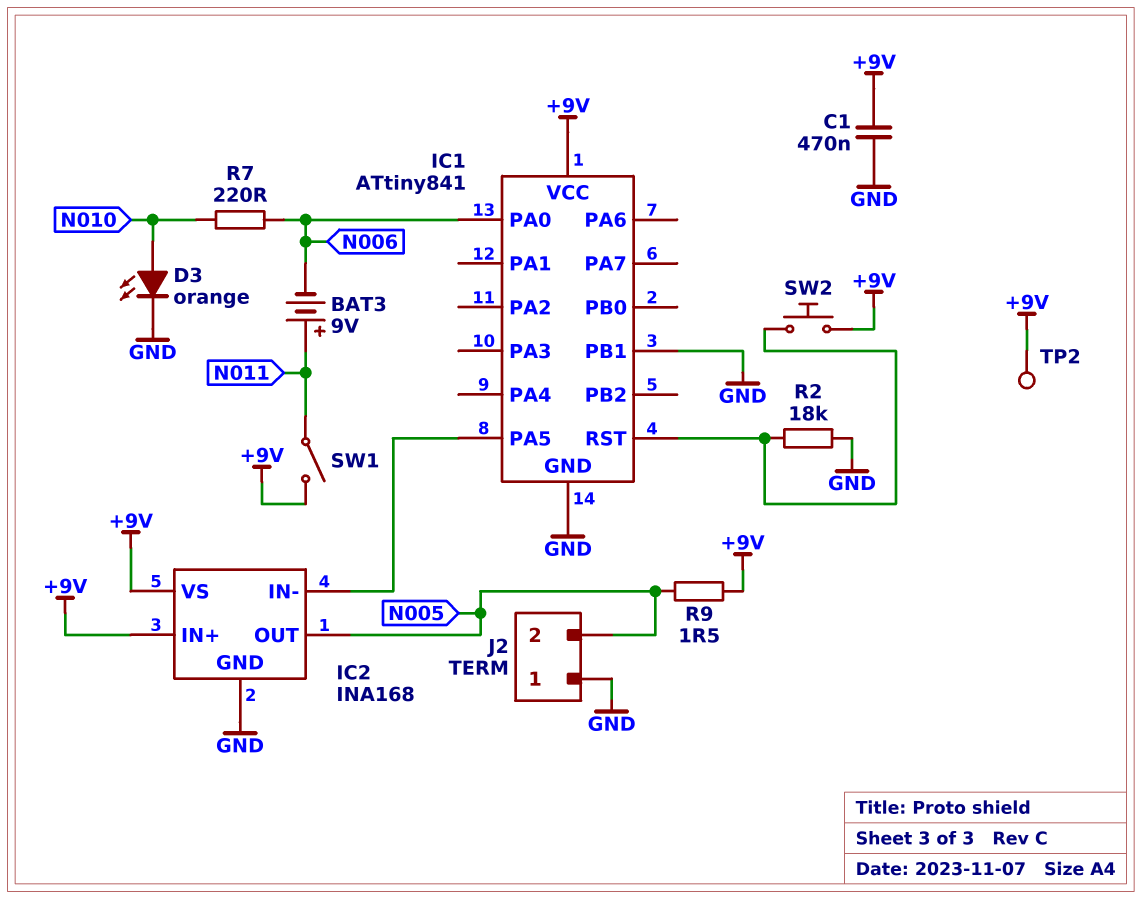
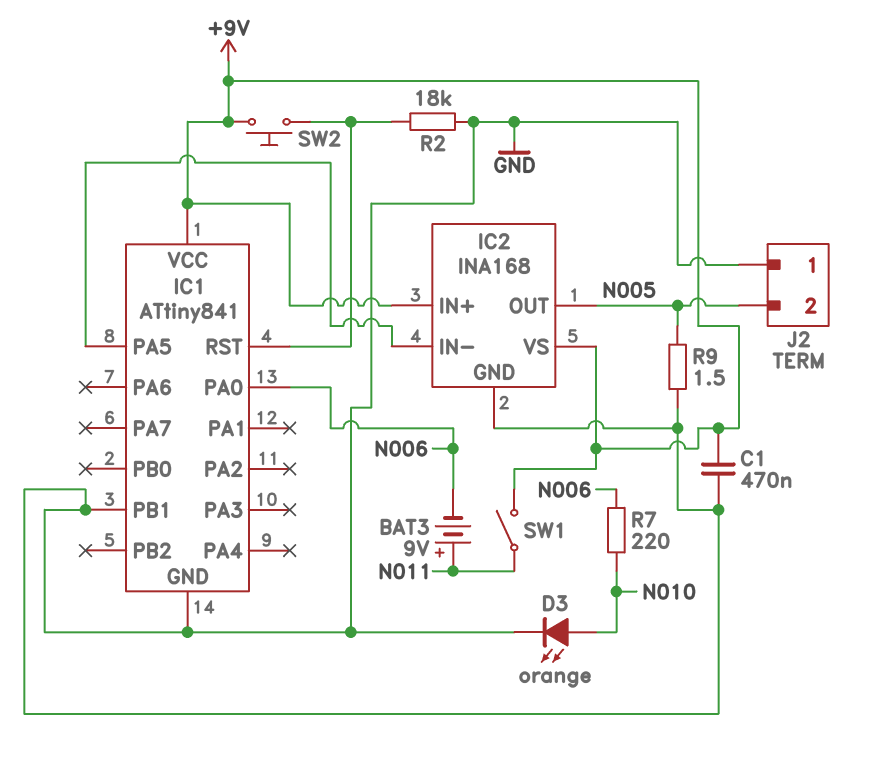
R9: 1.5 (+9V, N005) -> 1.5 (GND, N005)
TP2: test point (+9V) -> none

